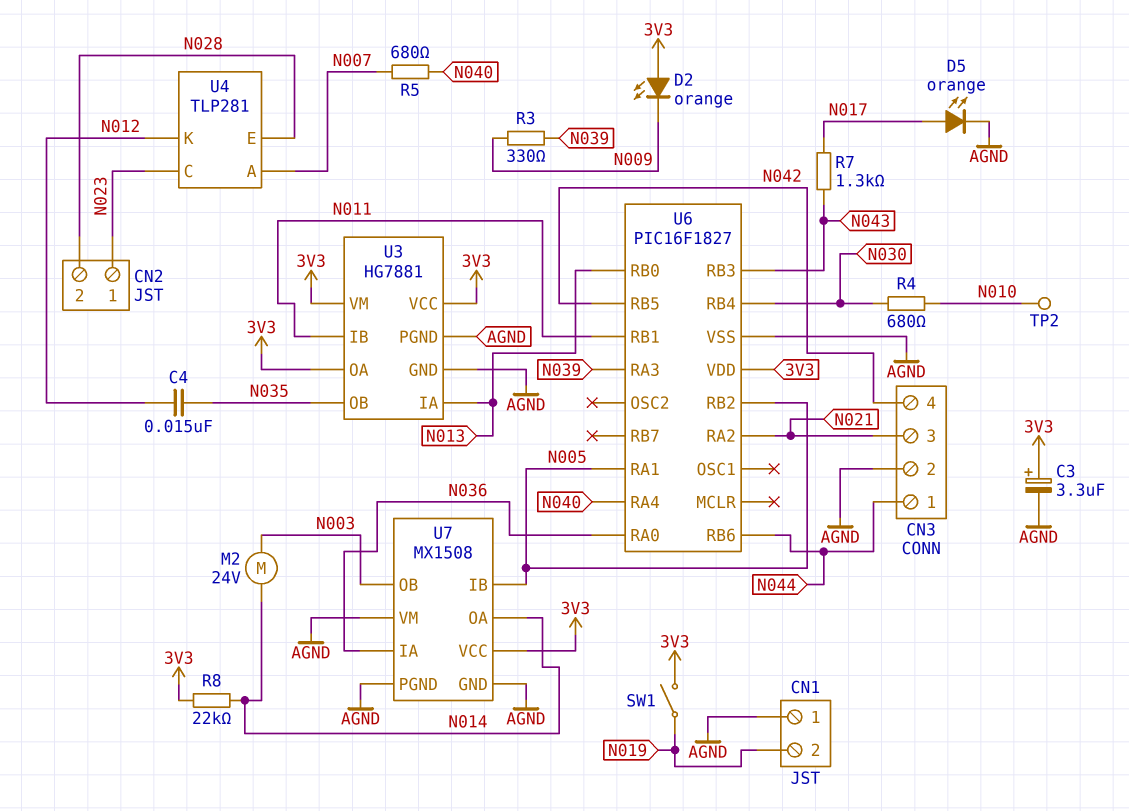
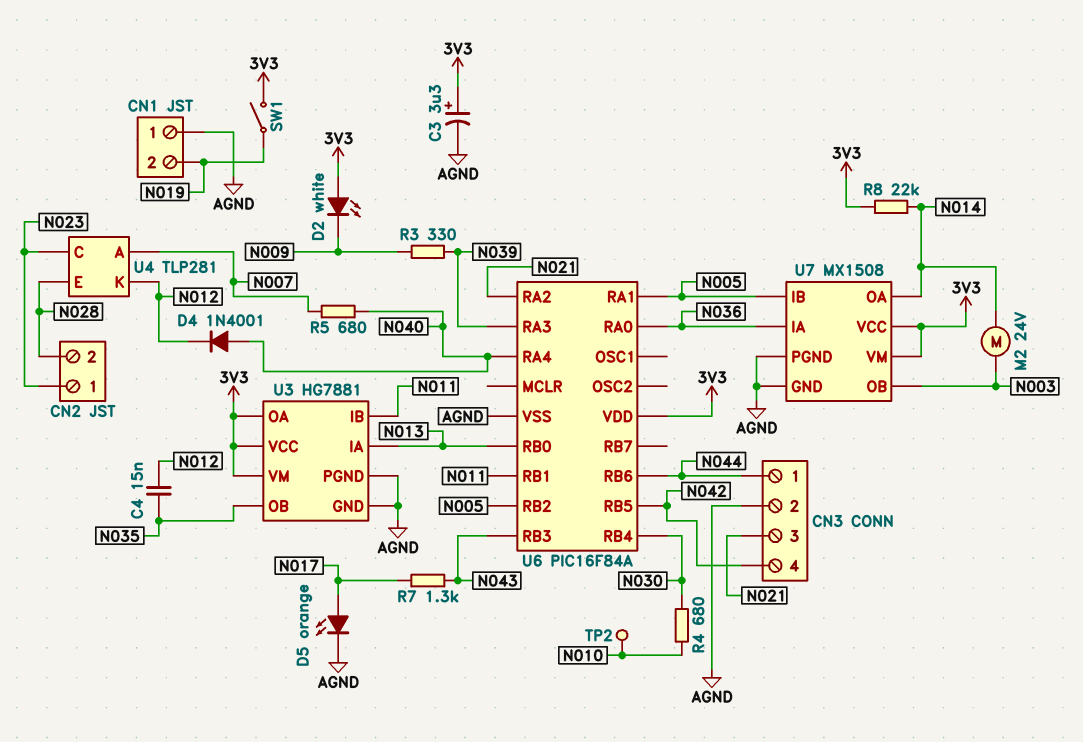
D2: LED orange (A 3V3, K N009) -> LED white (A 3V3, K N009)
D4: none -> diode 1N4001 (A N040, K N012)
U6: PIC16F1827 -> PIC16F84A
U7 pin VM: AGND -> 3V3

